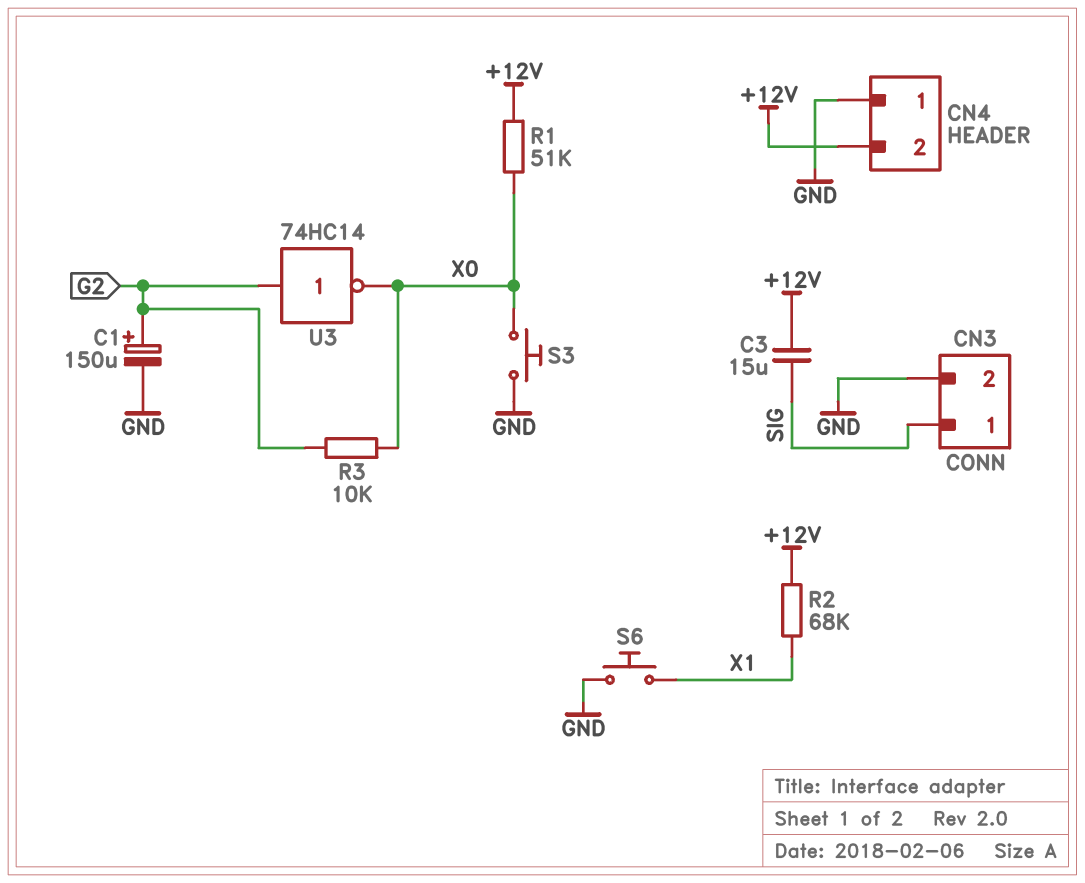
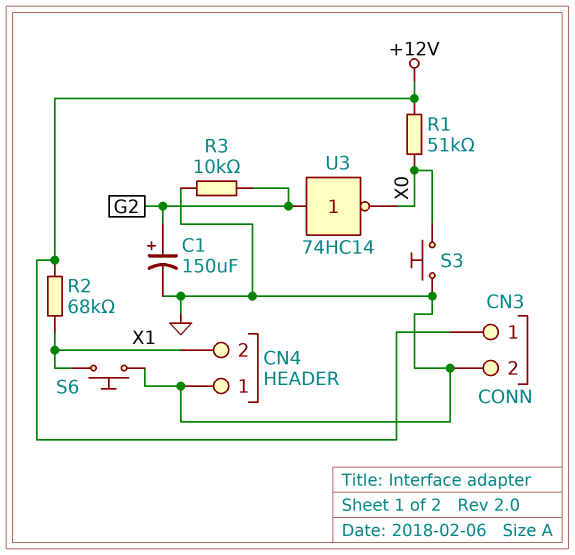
C3: 15uF (+12V, SIG) -> none
CN3 pin 1: SIG -> +12V
CN4 pin 2: +12V -> X1
R3: 10k (G2, X0) -> 10k (G2, GND)

